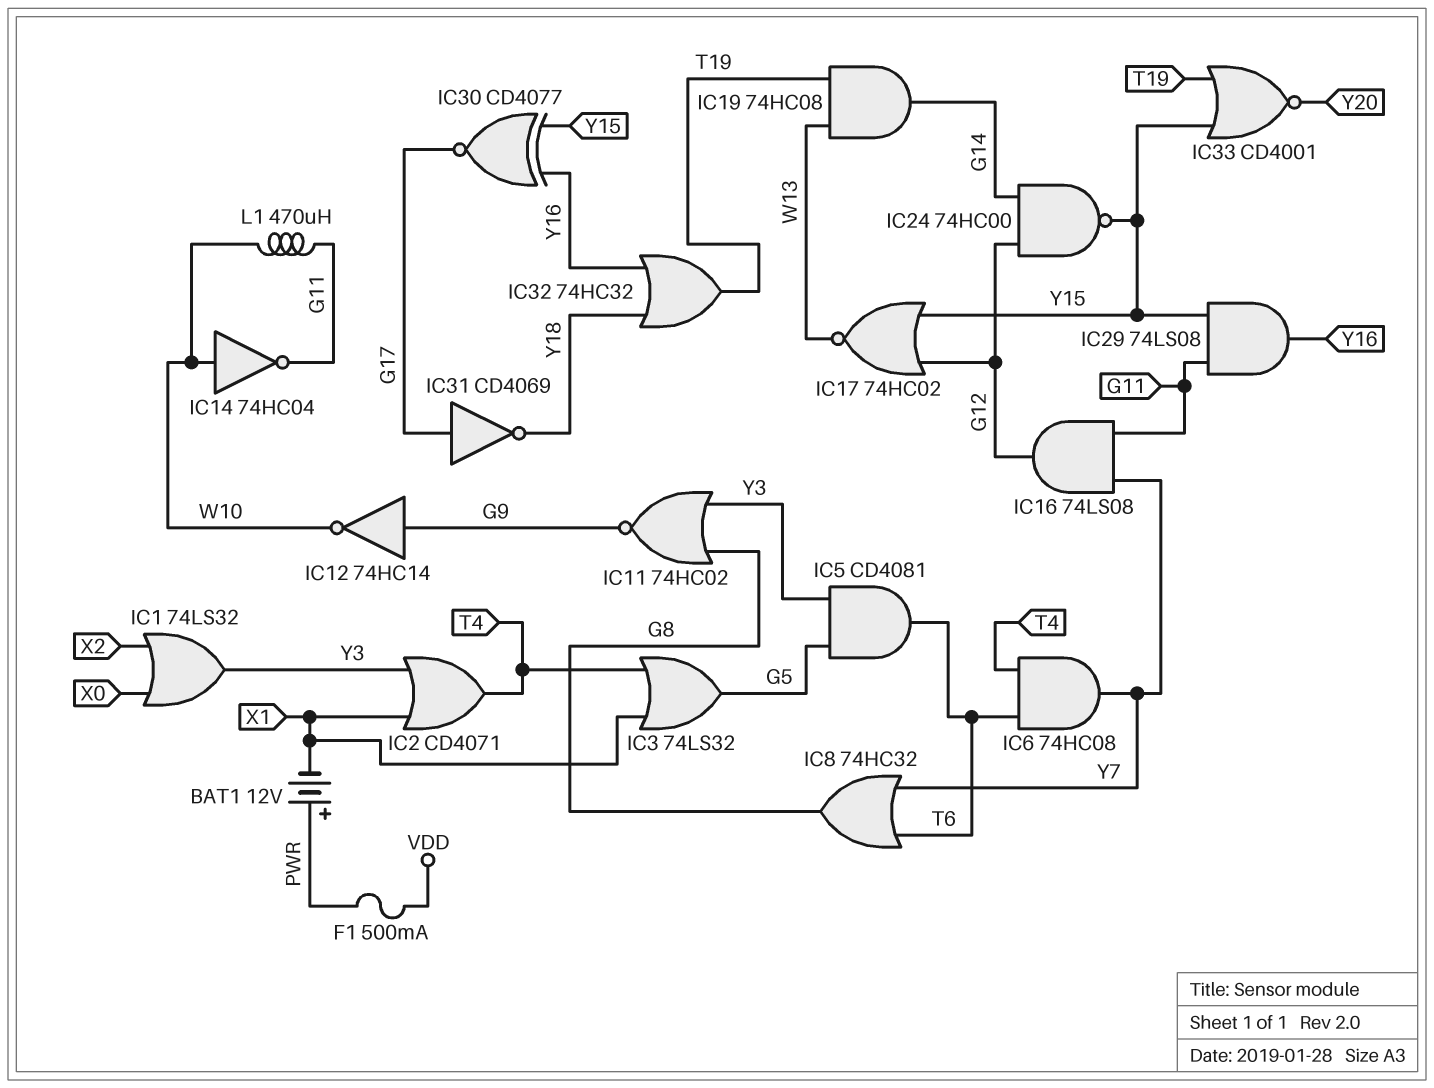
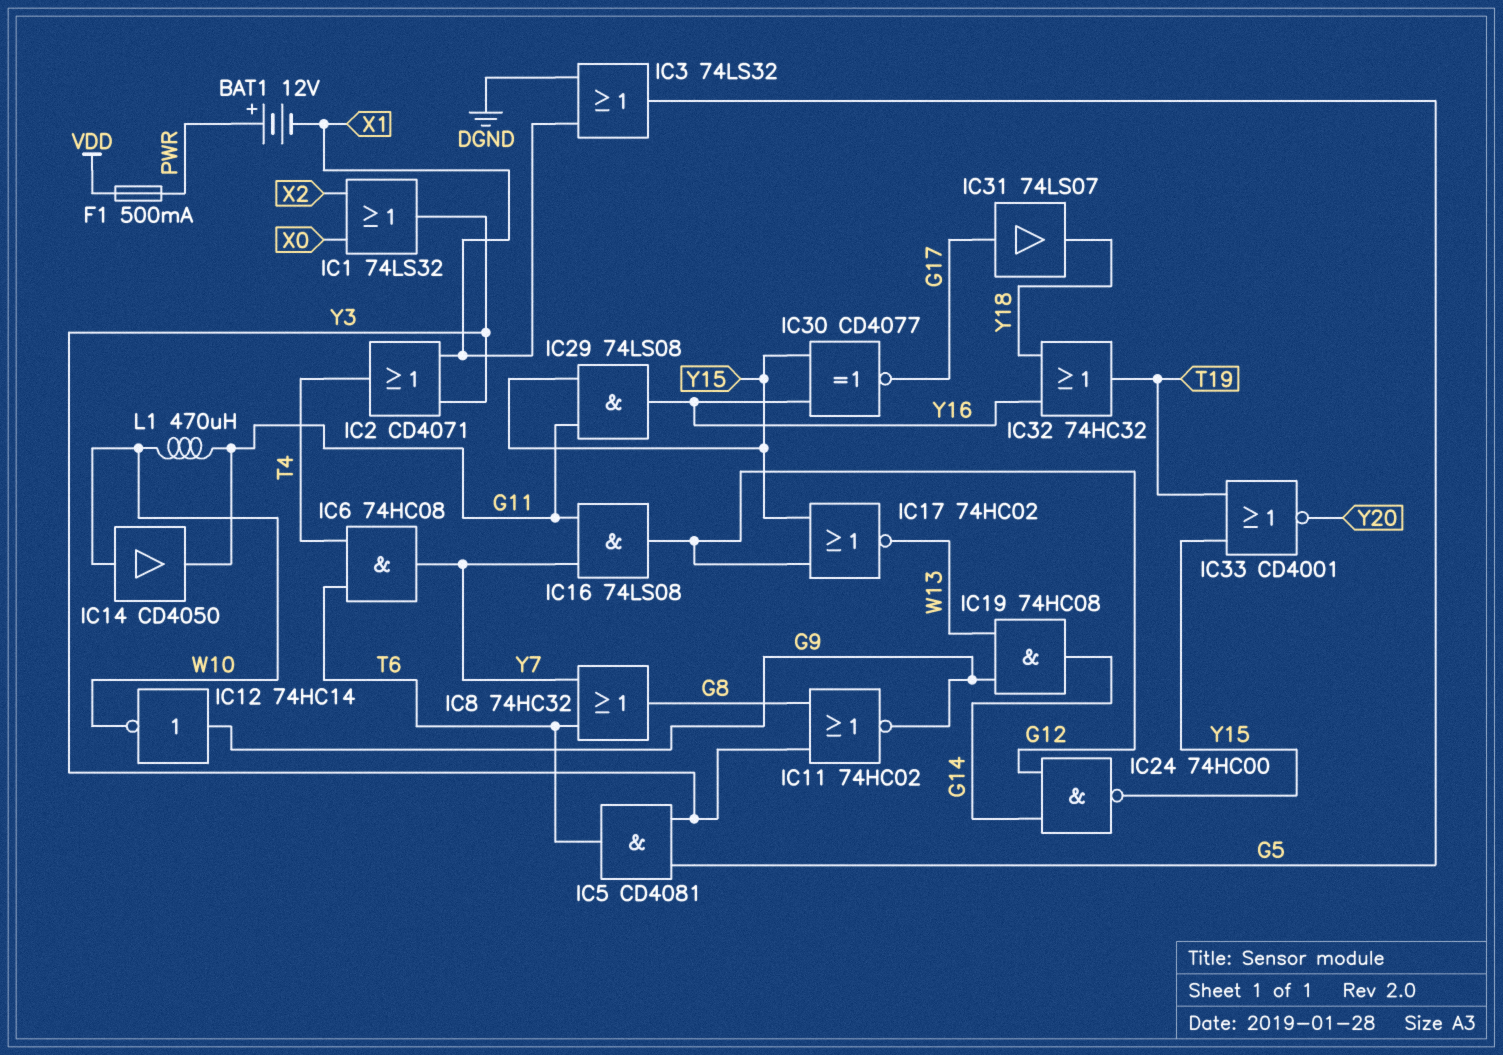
IC3: OR 74LS32 (in T4, in X1, out G5) -> OR 74LS32 (in DGND, in X1, out G5)
IC14: NOT 74HC04 (in W10, out G11) -> buffer CD4050 (in W10, out G11)
IC19: AND 74HC08 (in T19, in W13, out G14) -> AND 74HC08 (in G9, in W13, out G14)
IC31: NOT CD4069 (in G17, out Y18) -> buffer 74LS07 (in G17, out Y18)

